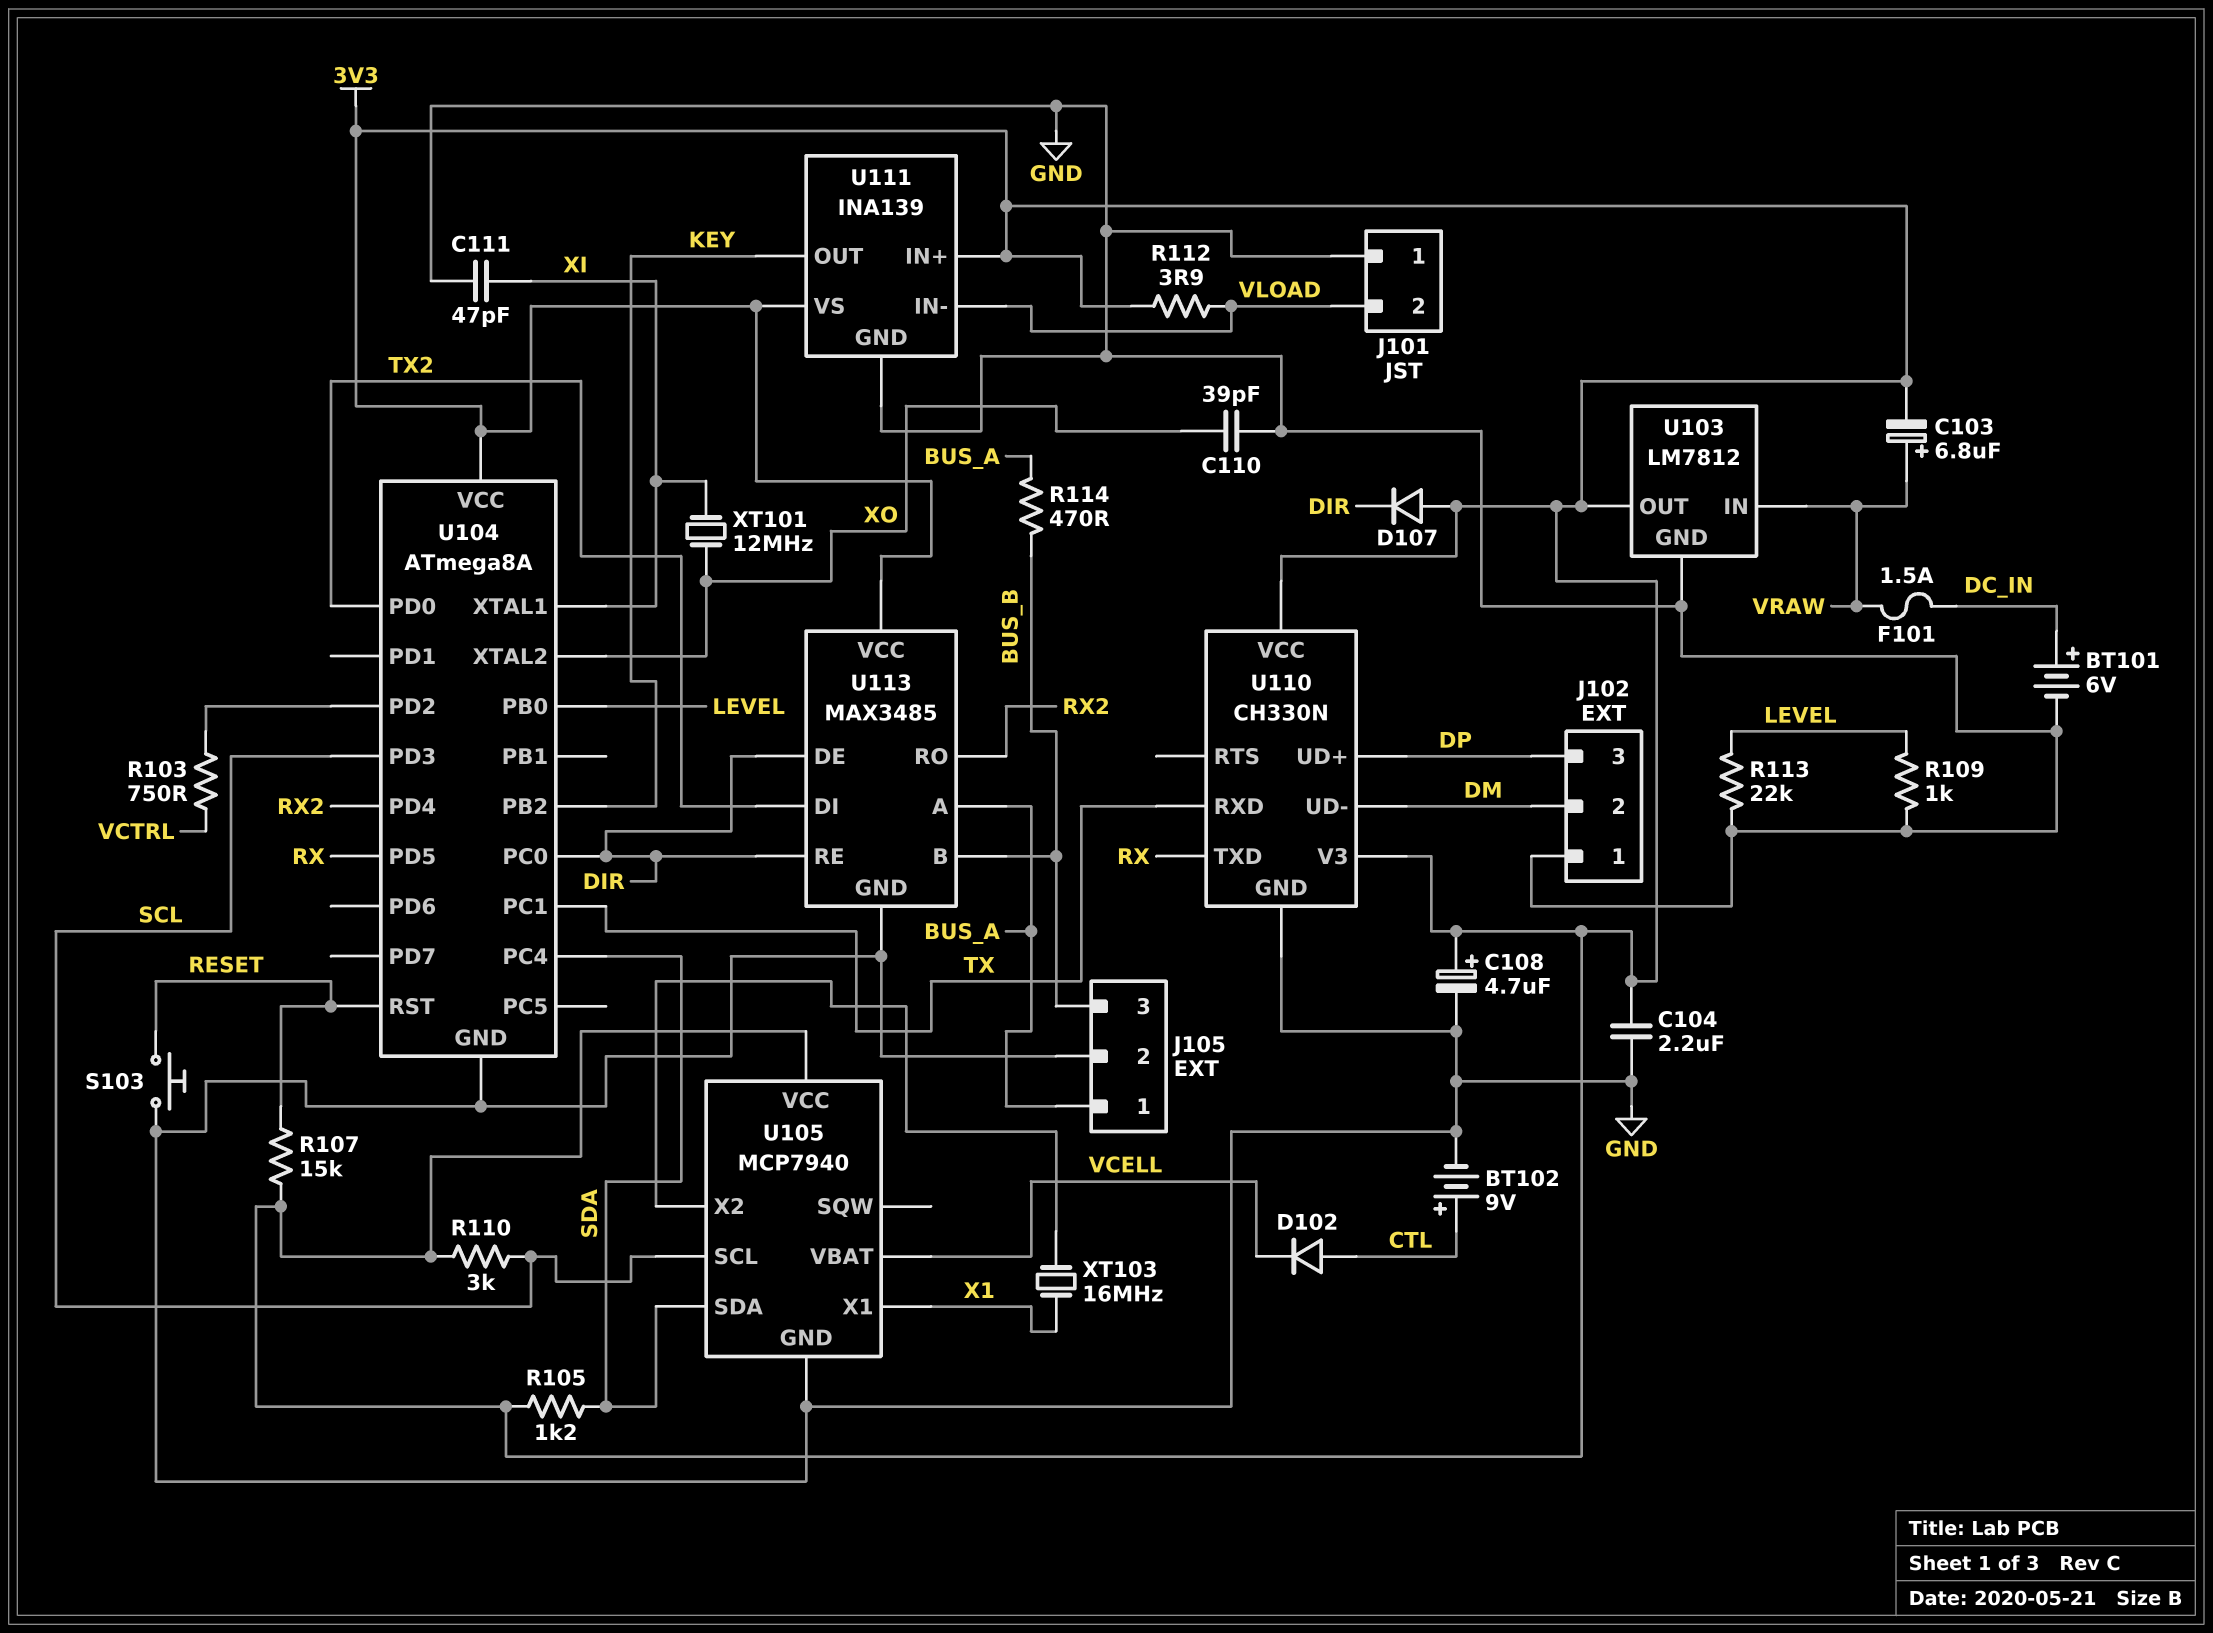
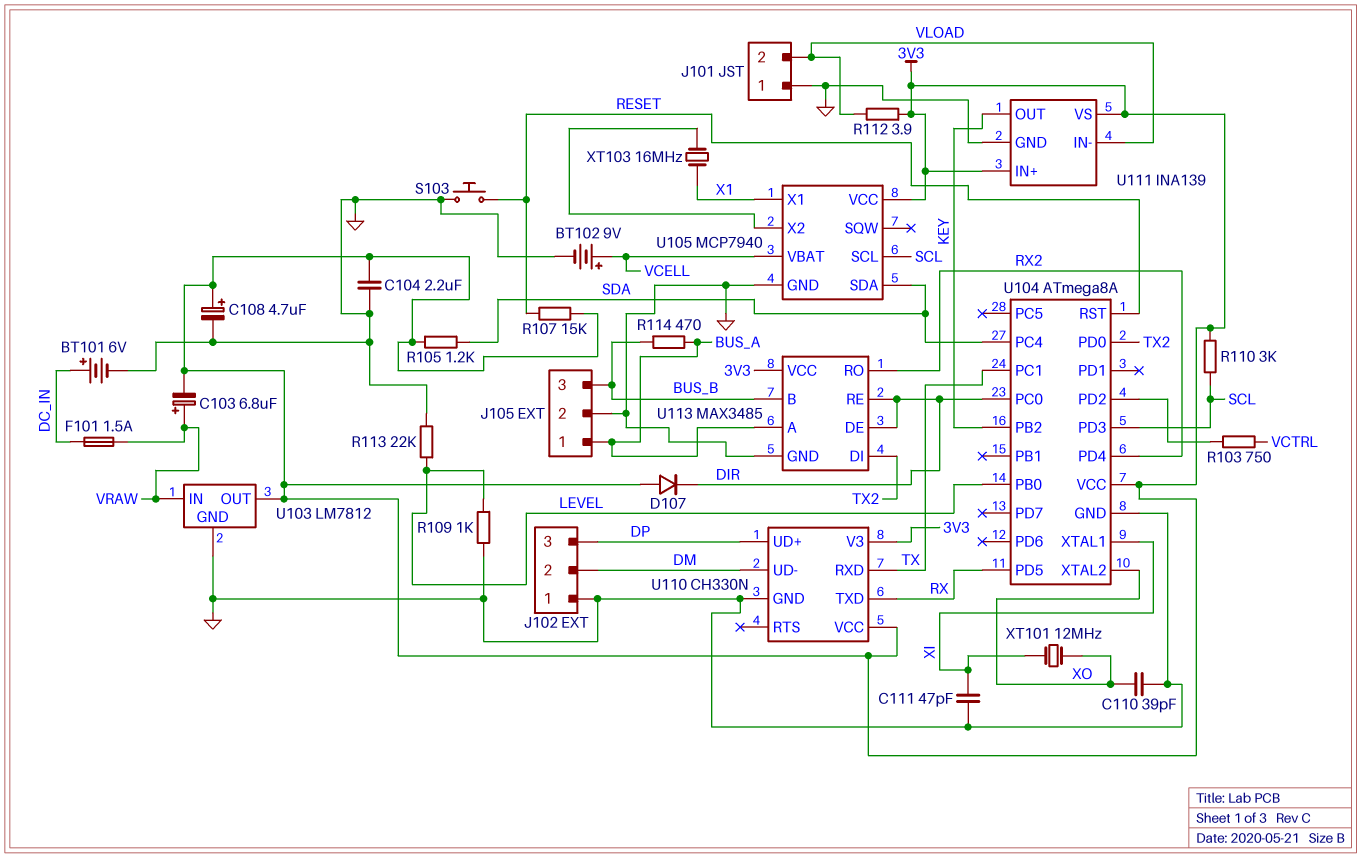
BT102: 9V (plus CTL, minus GND) -> 9V (plus VCELL, minus GND)
D102: diode (A CTL, K VCELL) -> none

